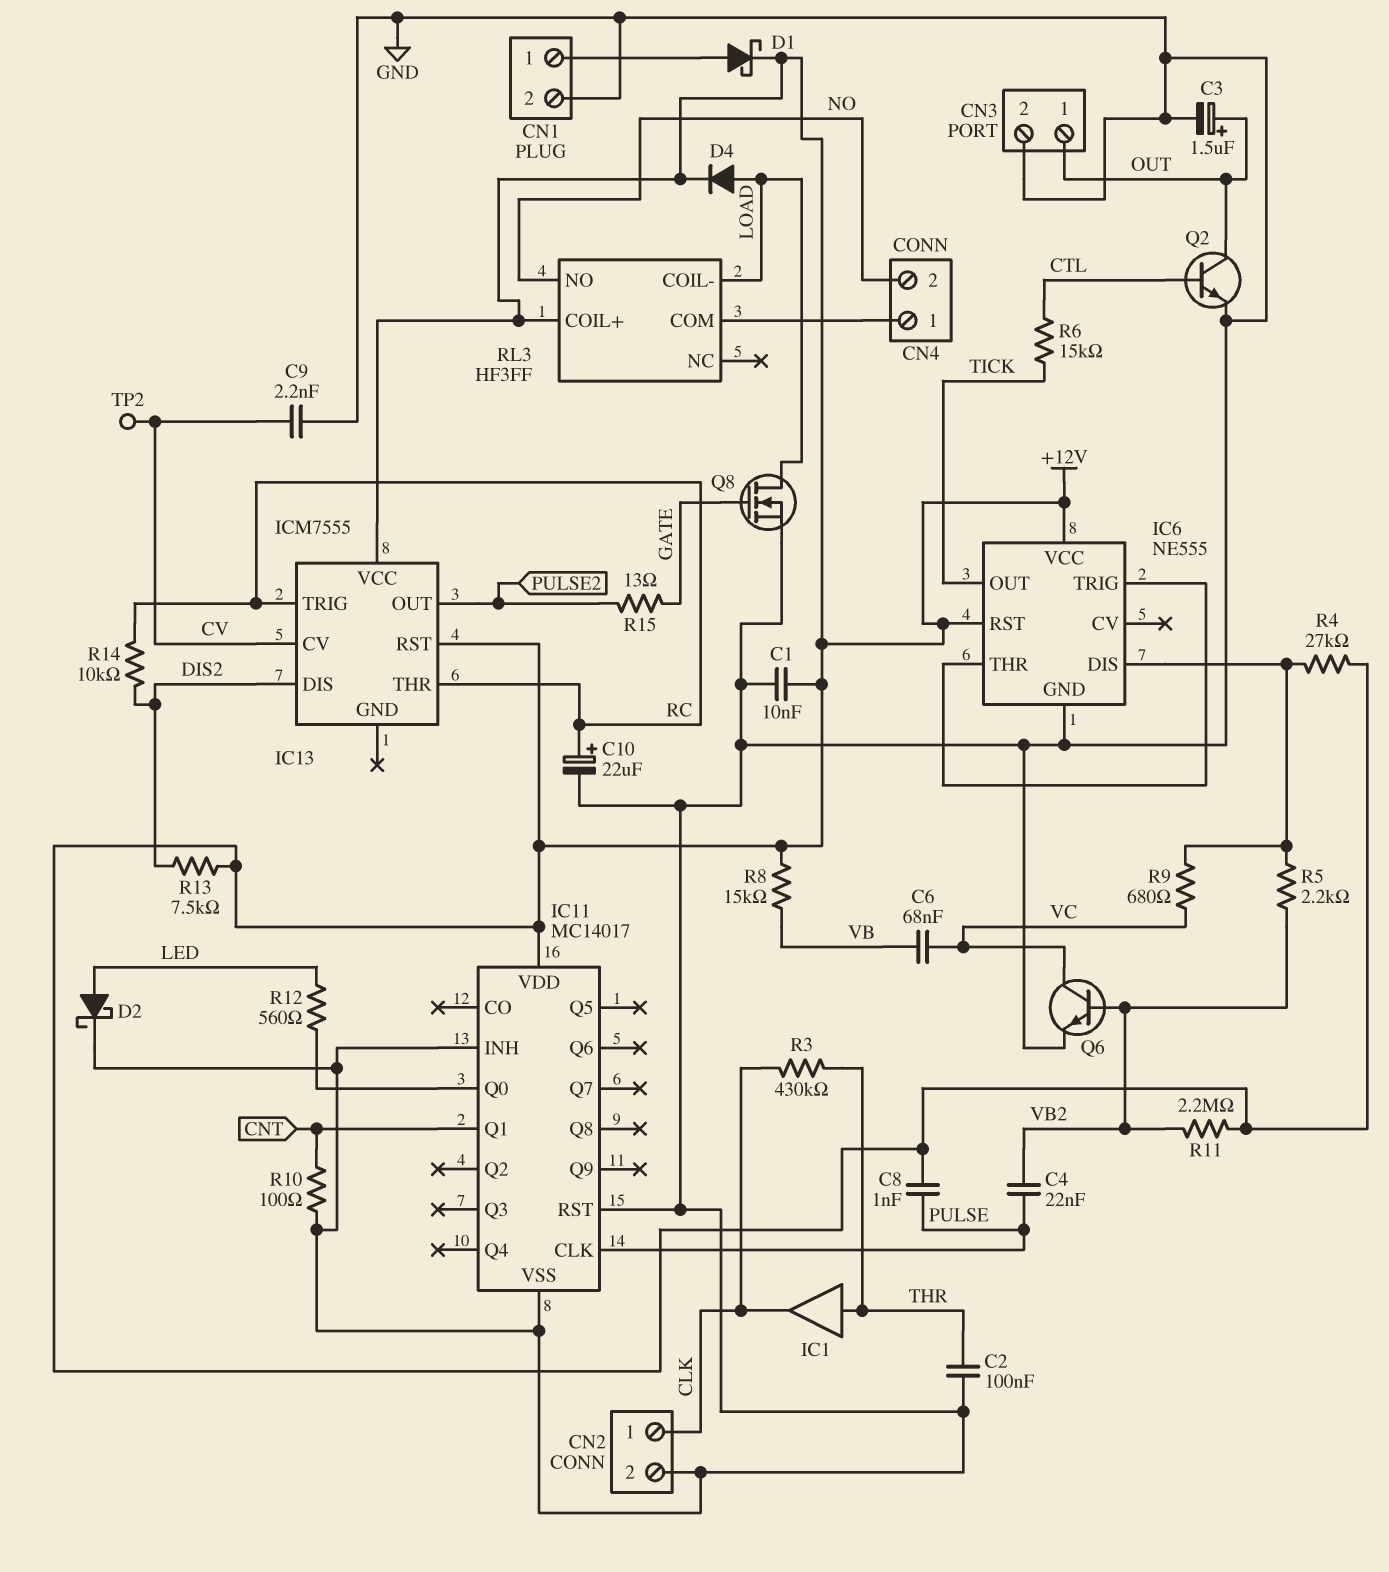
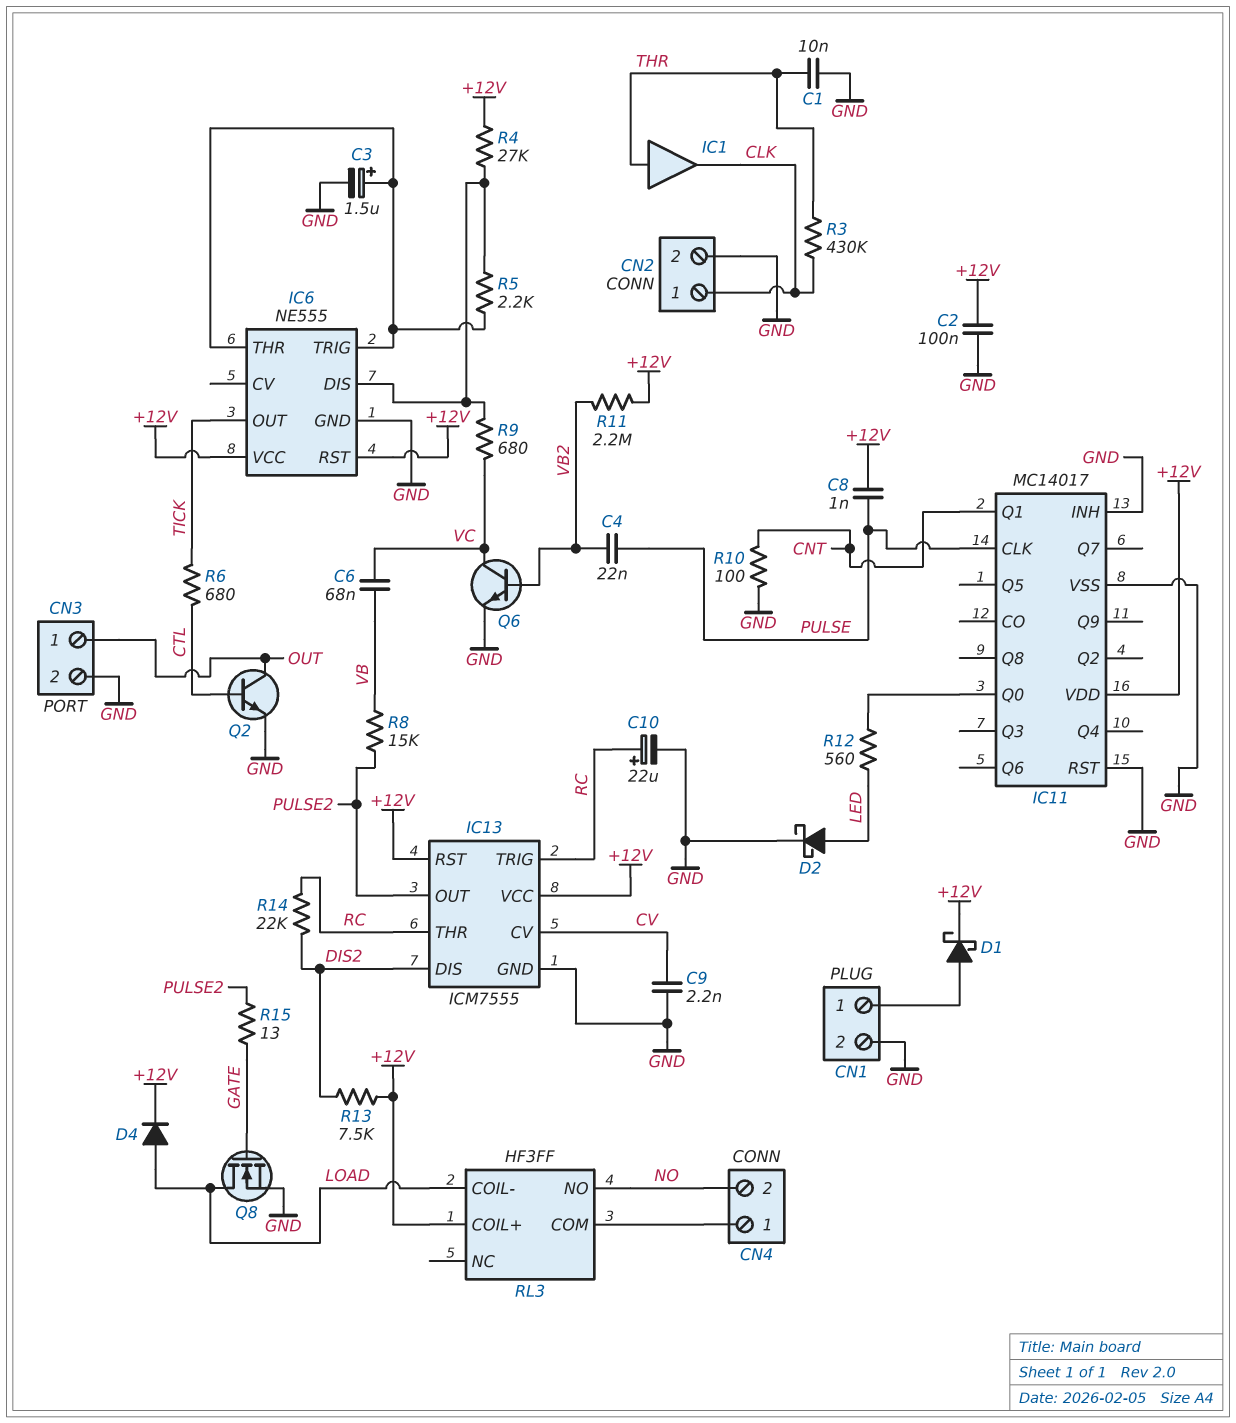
C1: 10nF (+12V, GND) -> 10nF (GND, THR)
C2: 100nF (GND, THR) -> 100nF (+12V, GND)
C3: 1.5uF (plus OUT, minus GND) -> 1.5uF (plus IC6/THR, minus GND)
IC13 pin GND: none -> GND
R5: 2.2k (IC6/DIS, VB2) -> 2.2k (IC6/DIS, IC6/THR)
R6: 15k (CTL, TICK) -> 680 (CTL, TICK)
R8: 15k (+12V, VB) -> 15k (PULSE2, VB)
R14: 10k (DIS2, RC) -> 22k (DIS2, RC)
TP2: test point (CV) -> none

